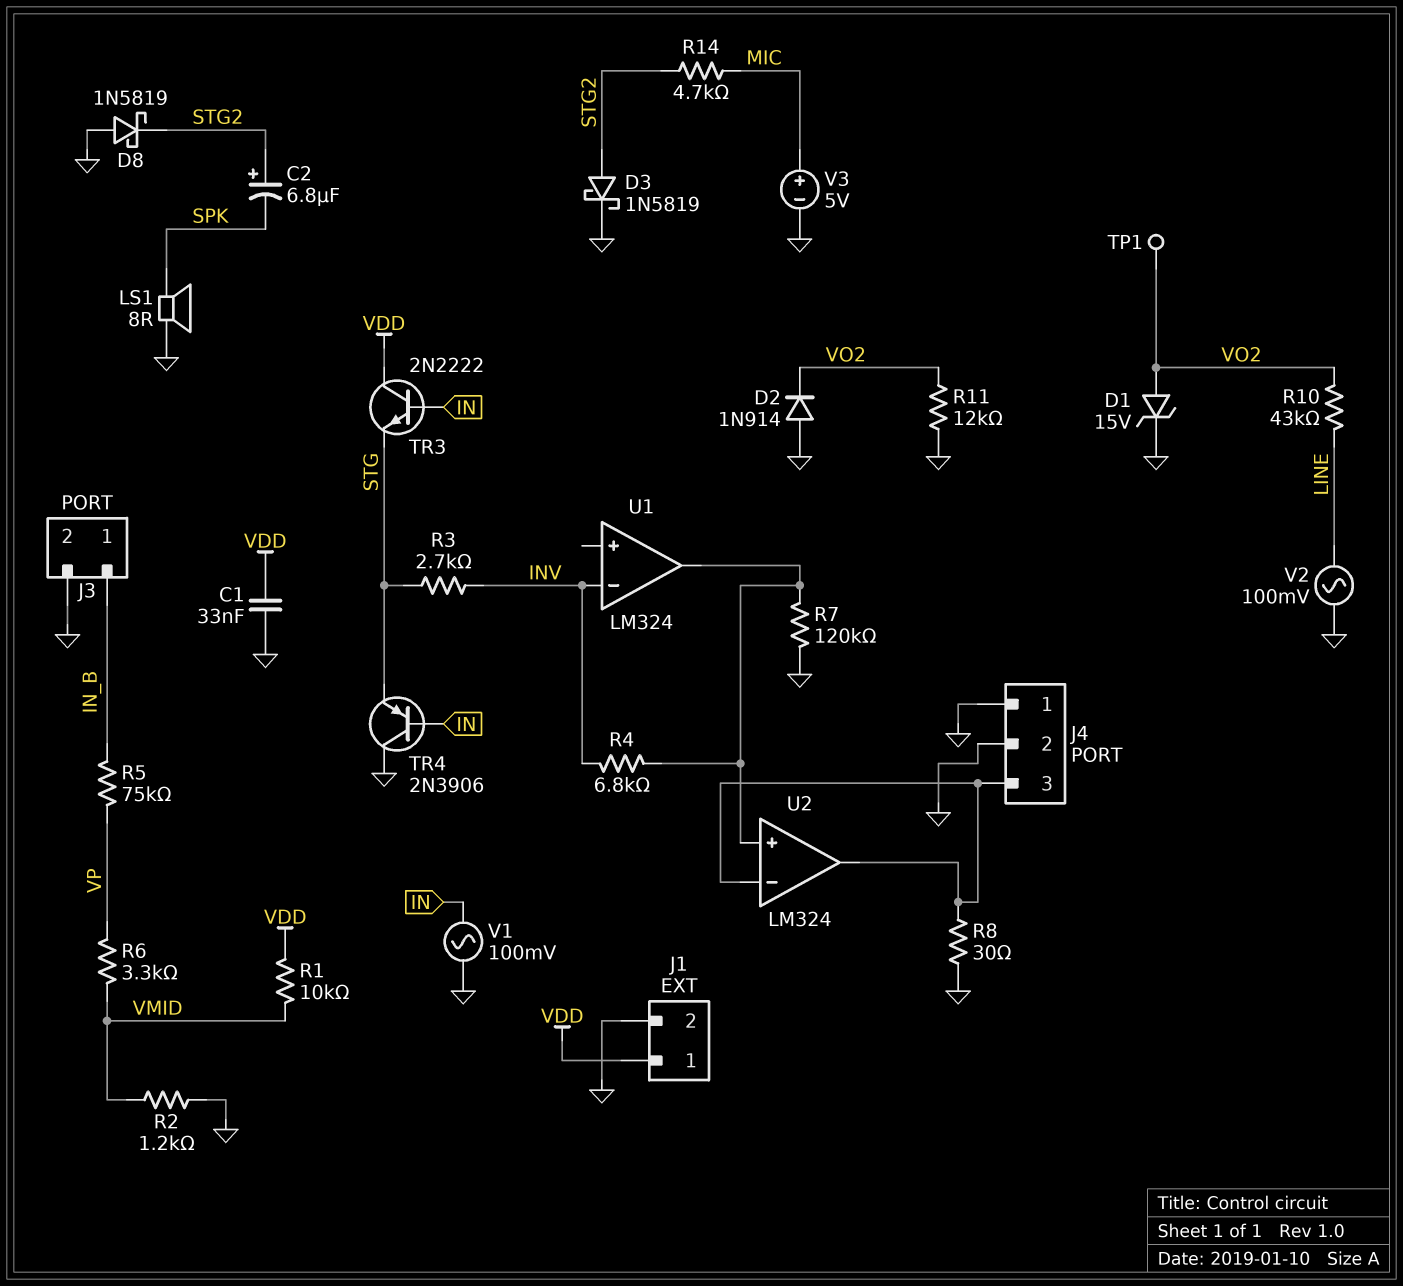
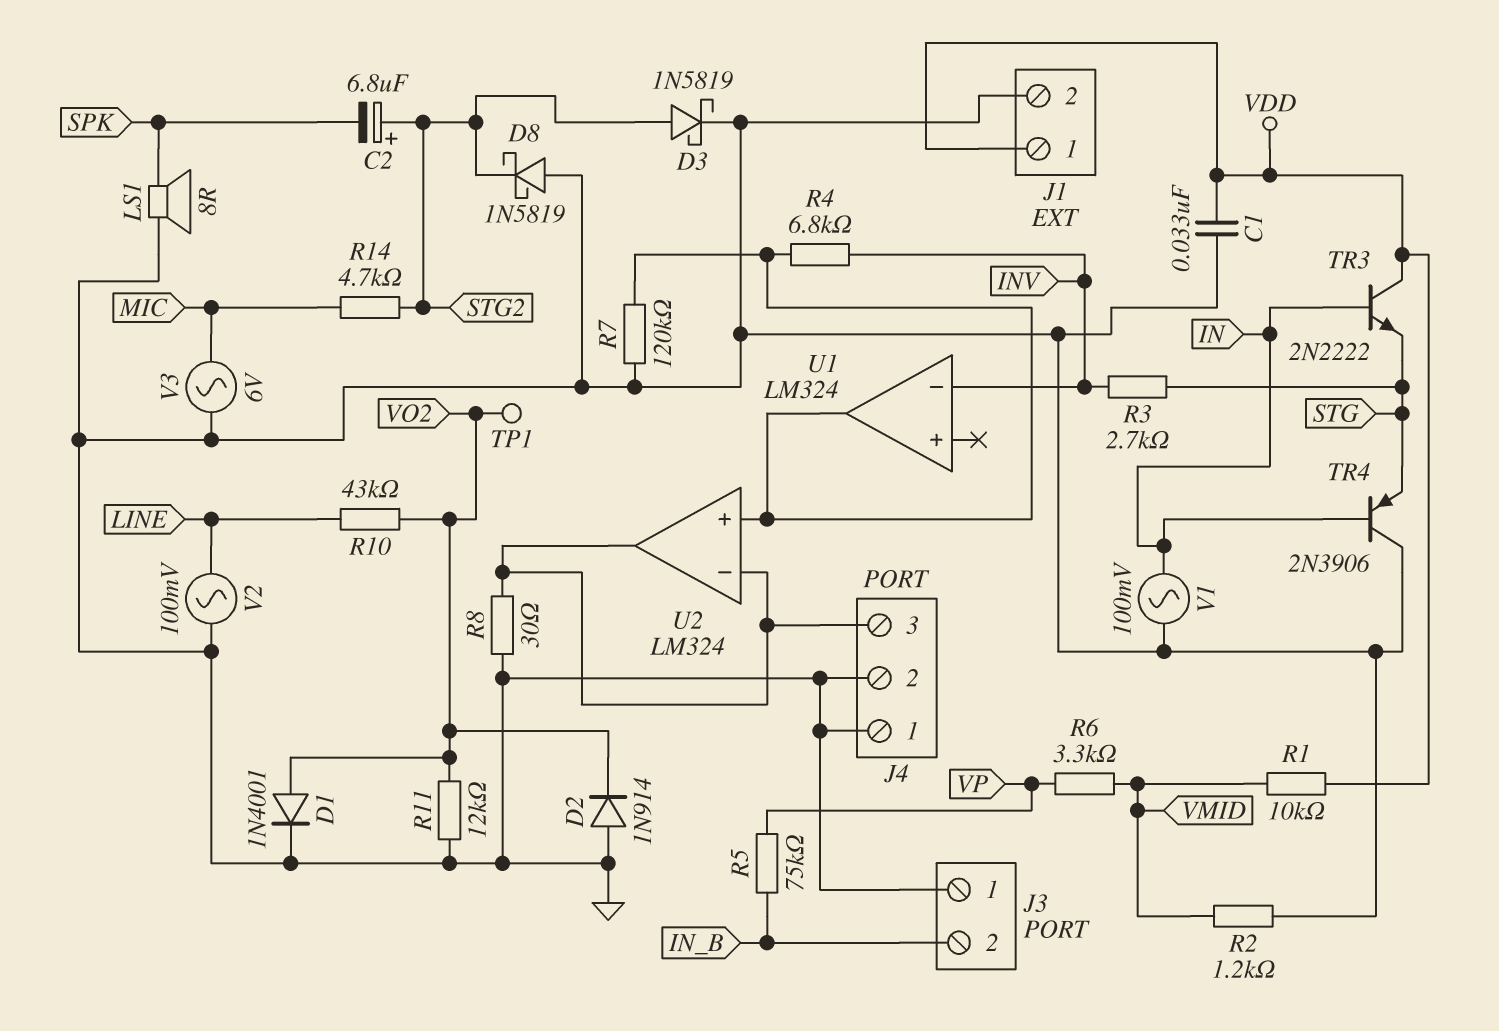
D1: zener 15V (A VO2, K GND) -> diode 1N4001 (A VO2, K GND)
J3 pin 1: IN_B -> GND
J3 pin 2: GND -> IN_B
V3: 5V (plus MIC, minus GND) -> AC 6V (GND, MIC)

